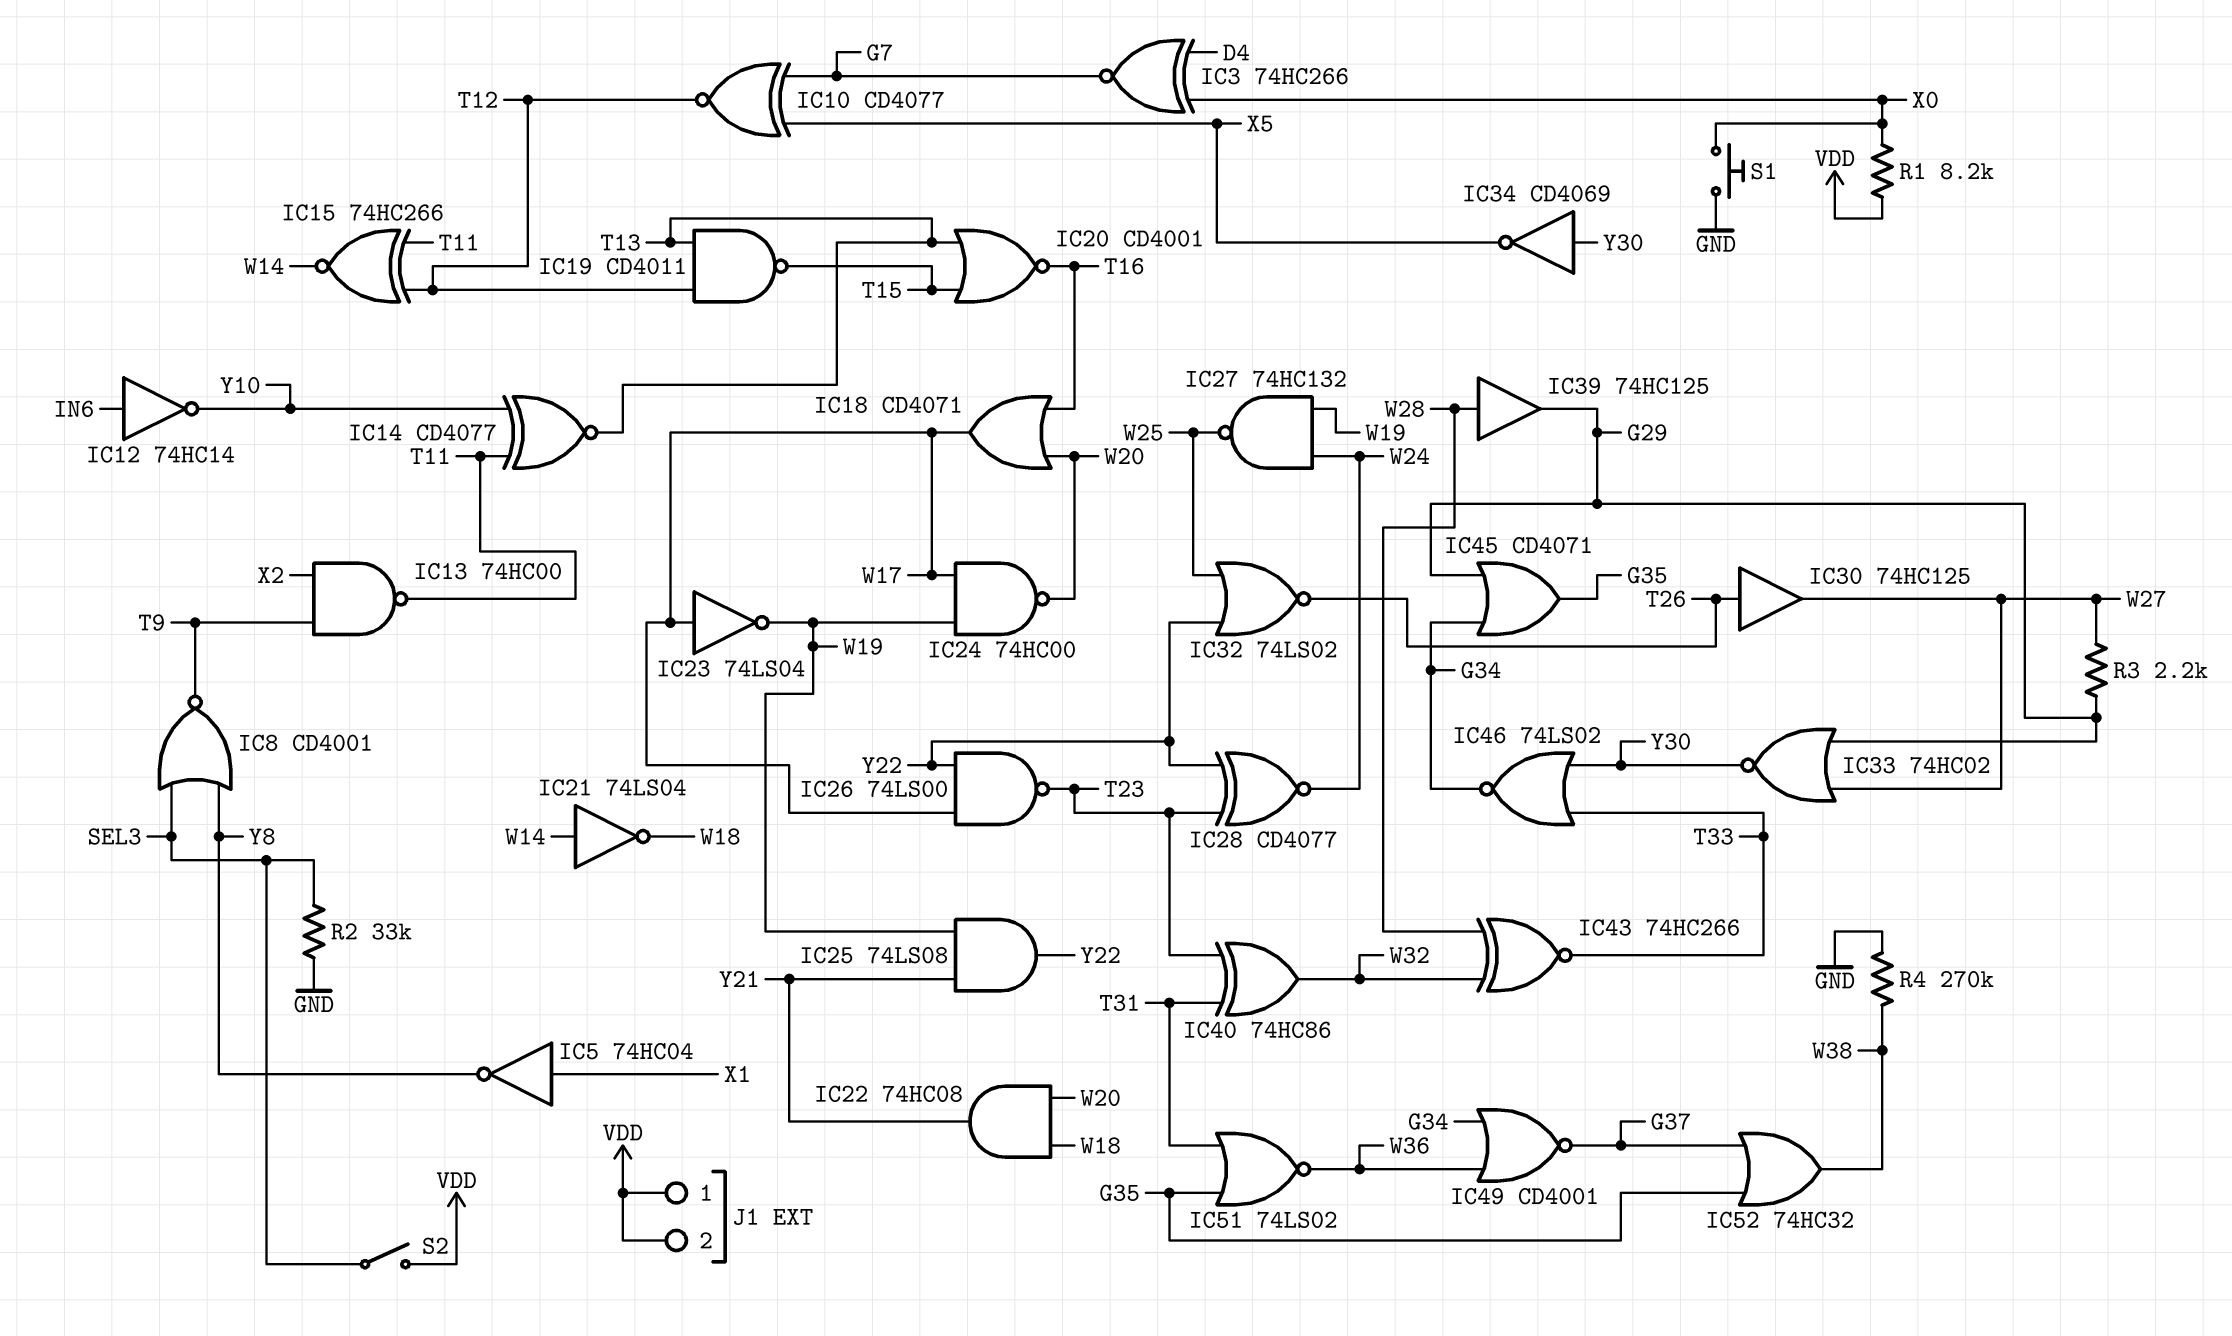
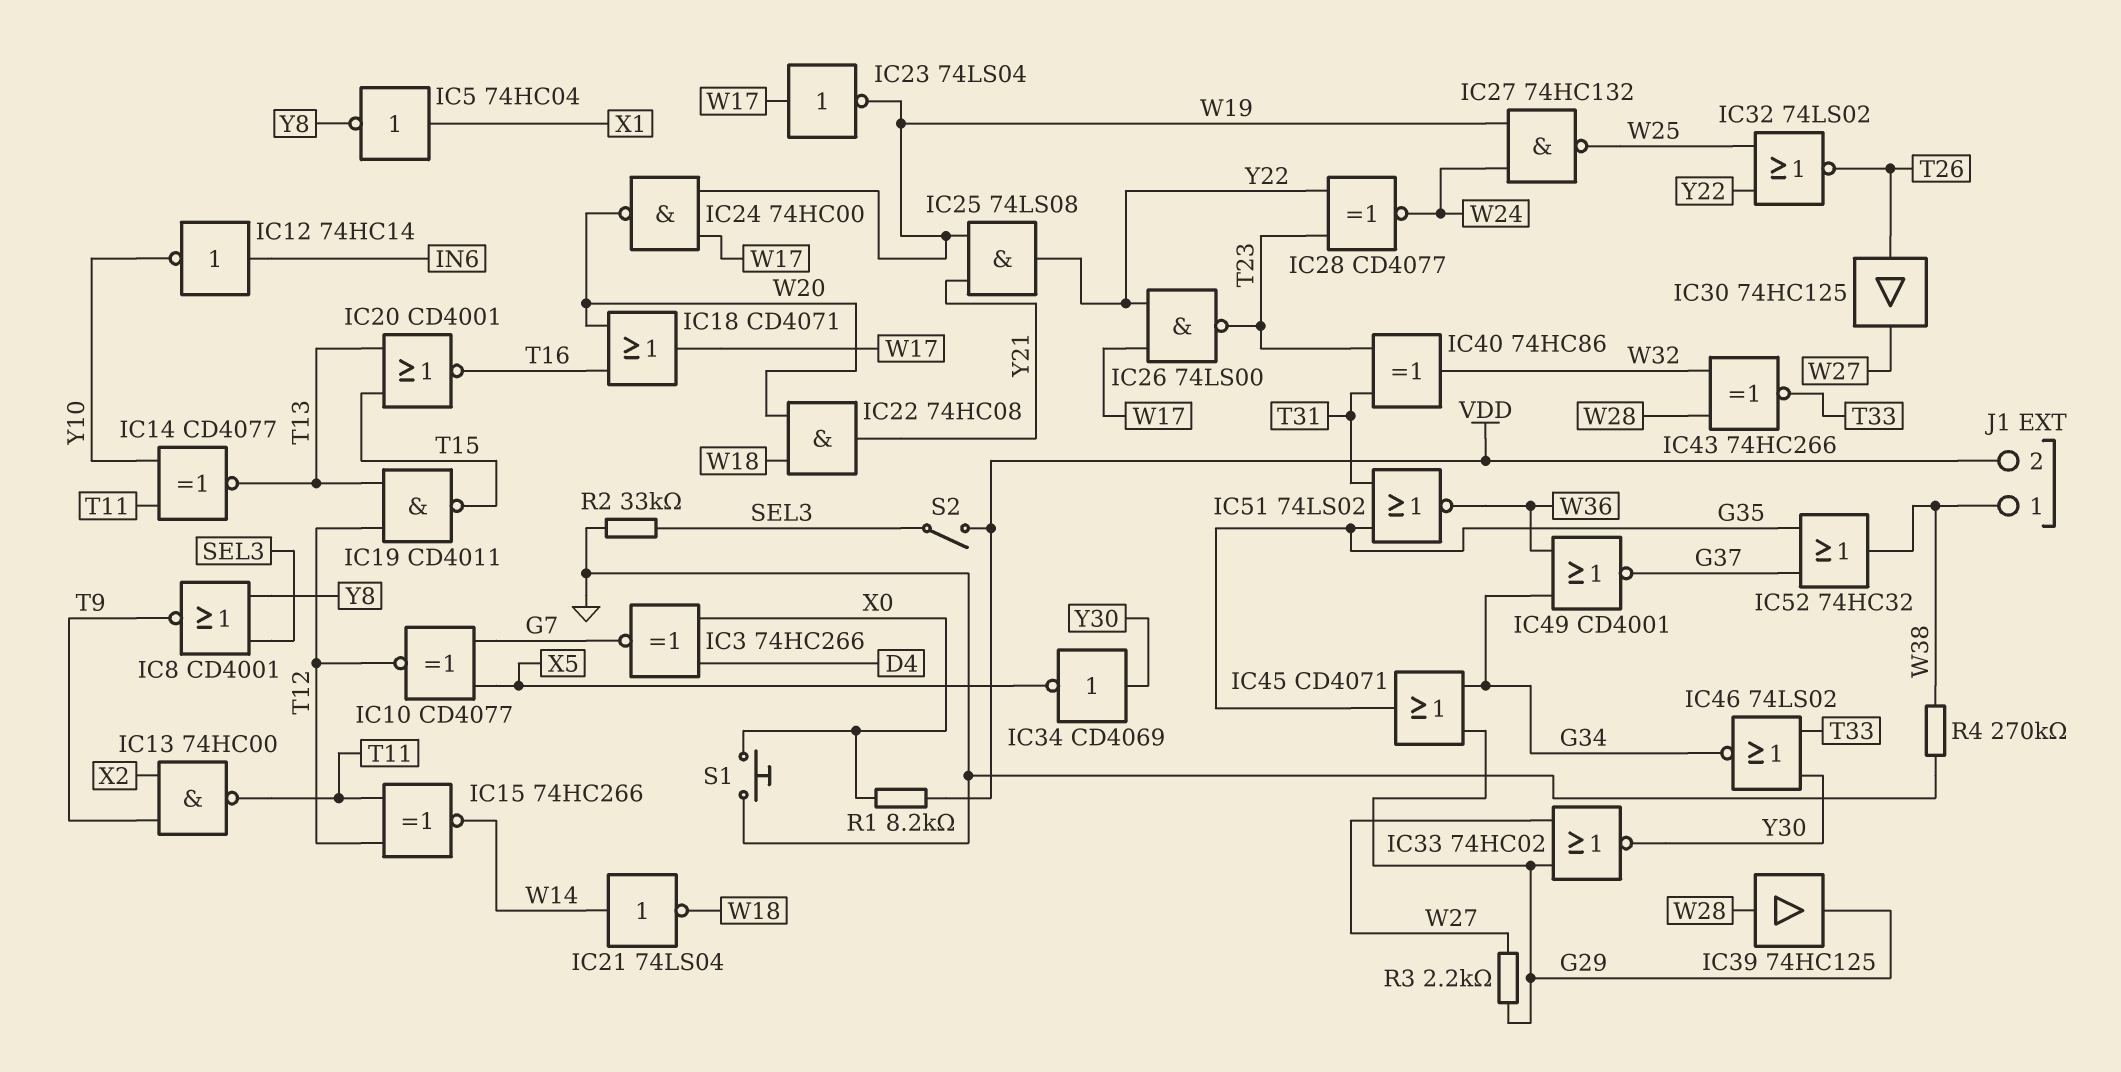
J1 pin 1: VDD -> W38

